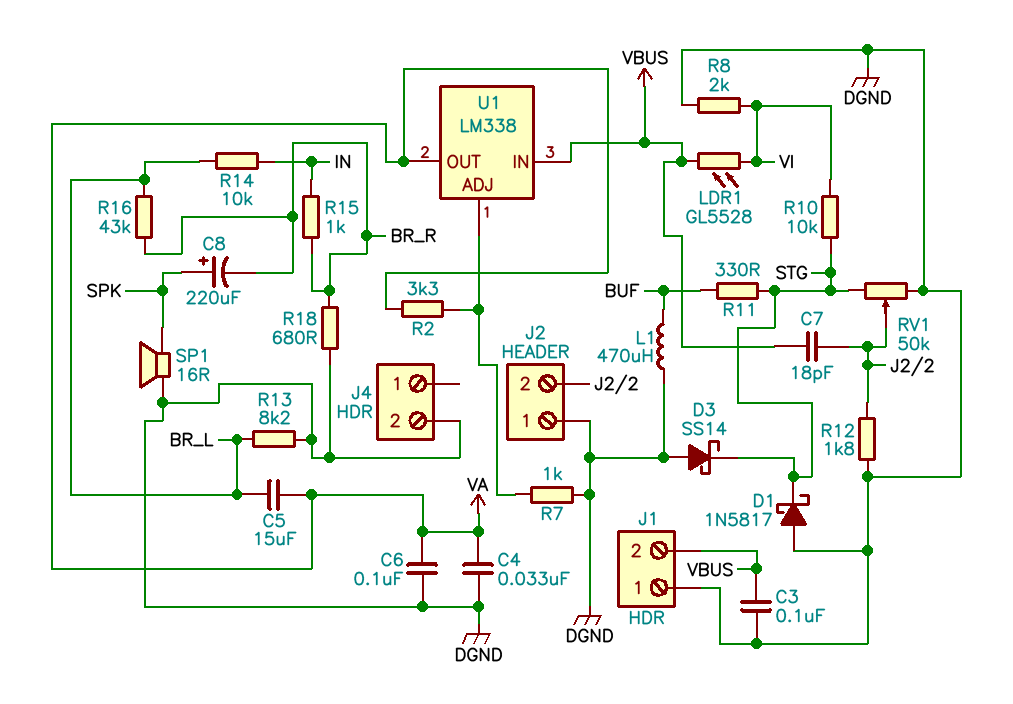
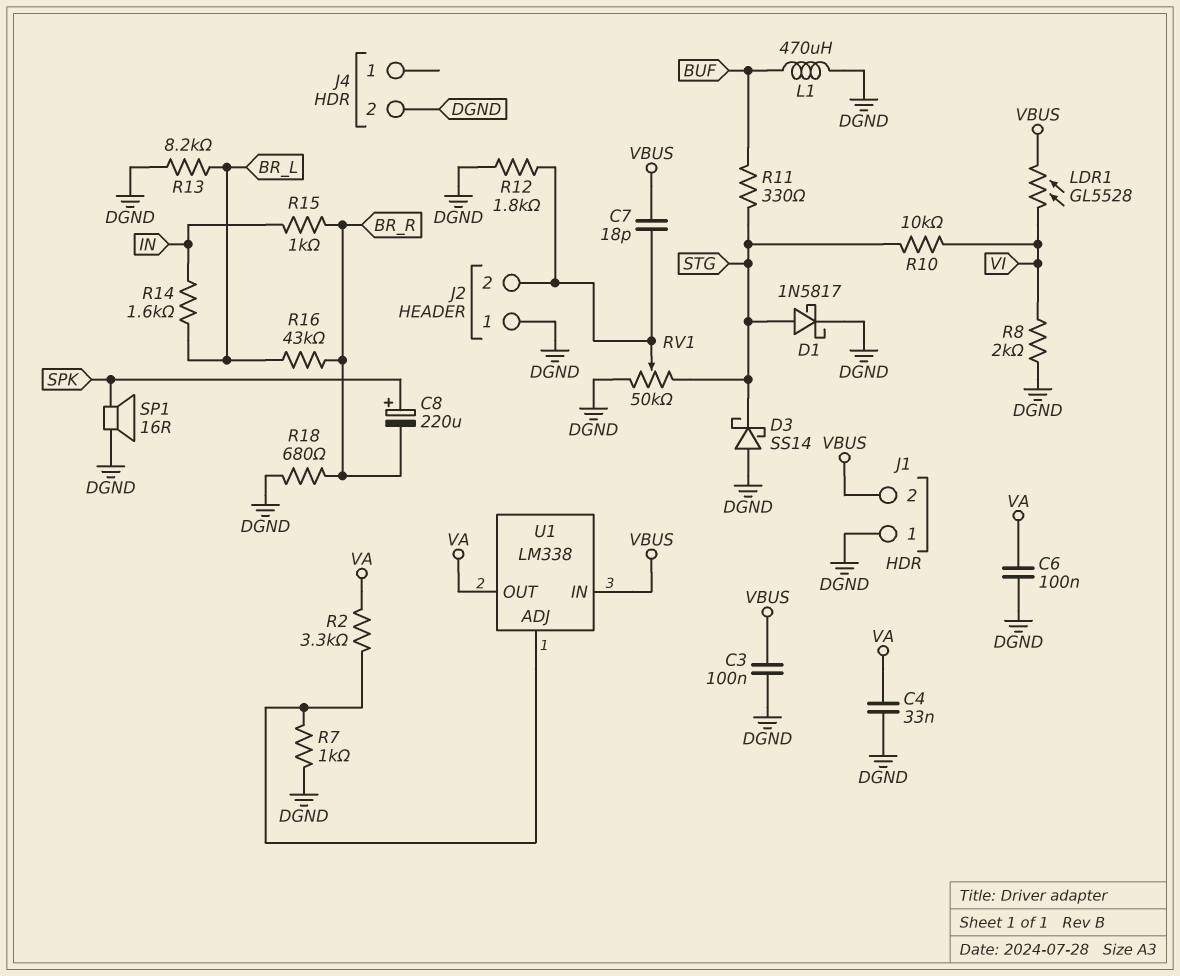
C5: 15uF (BR_L, VA) -> none
D1: schottky 1N5817 (A DGND, K STG) -> schottky 1N5817 (A STG, K DGND)
R14: 10k (BR_L, IN) -> 1.6k (BR_L, IN)

